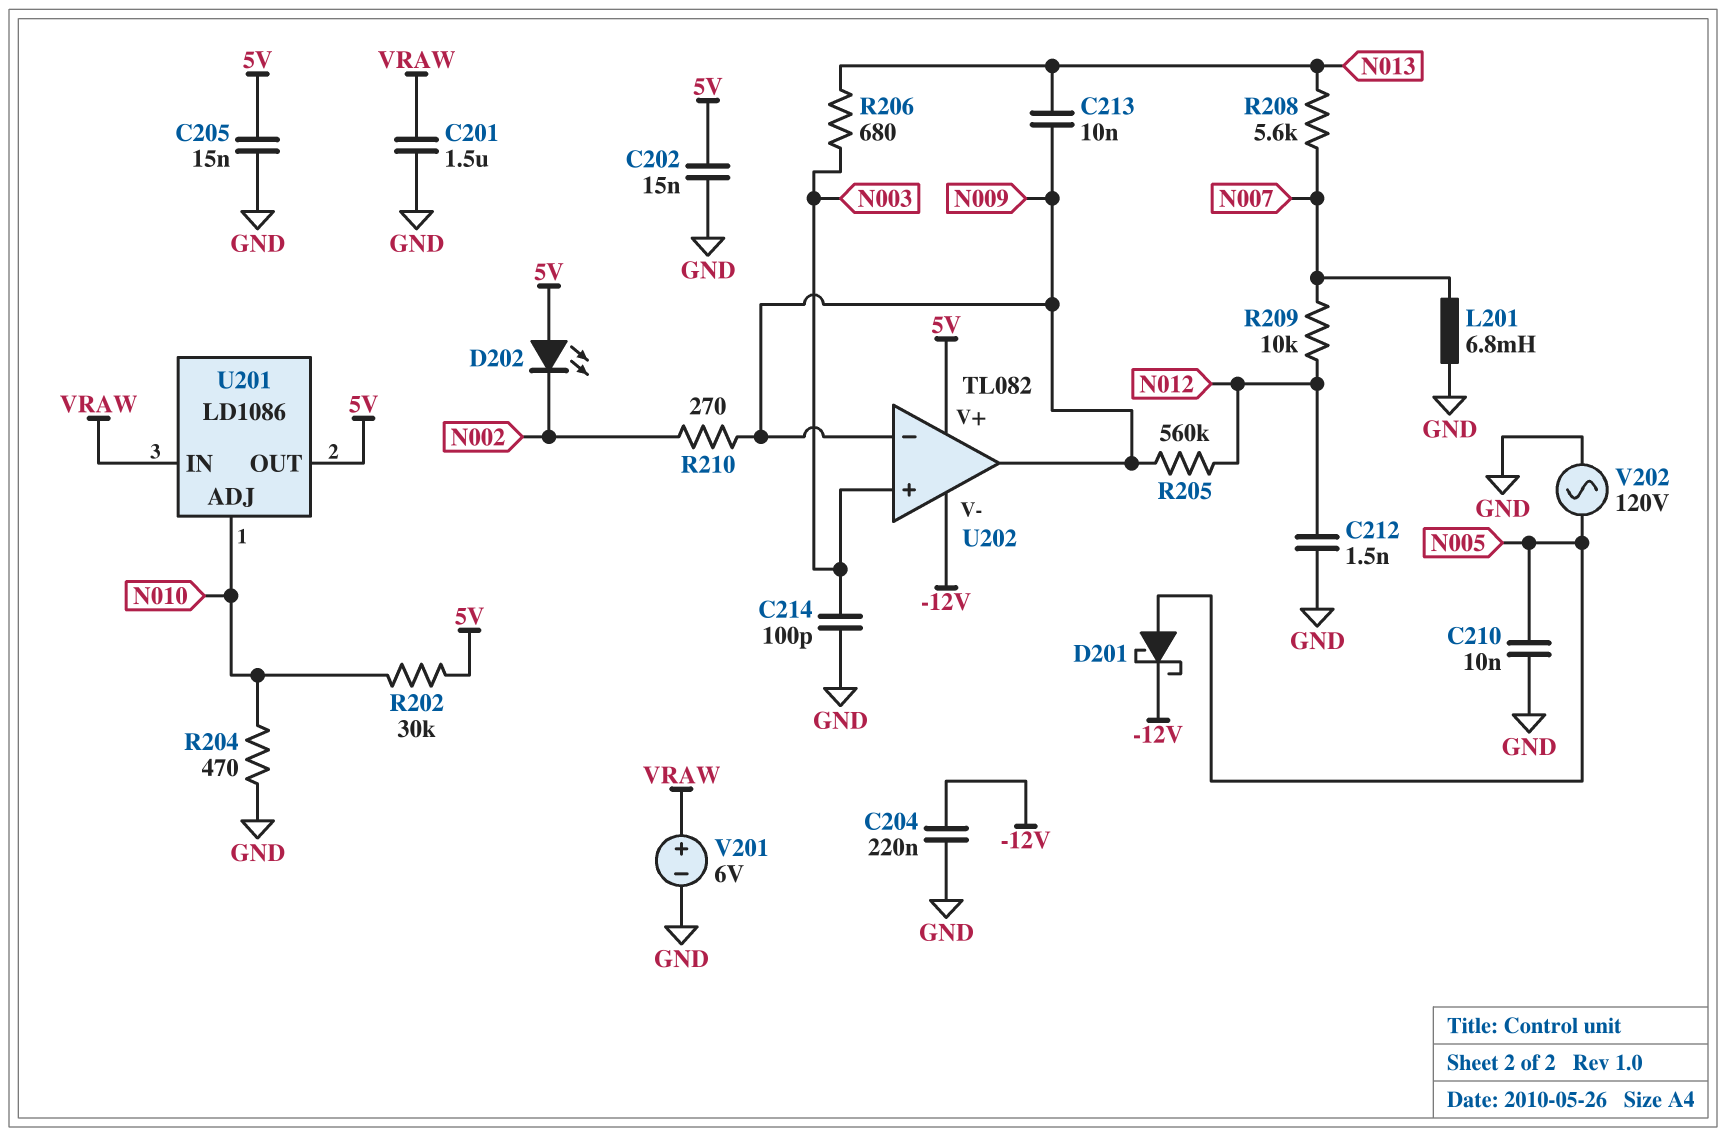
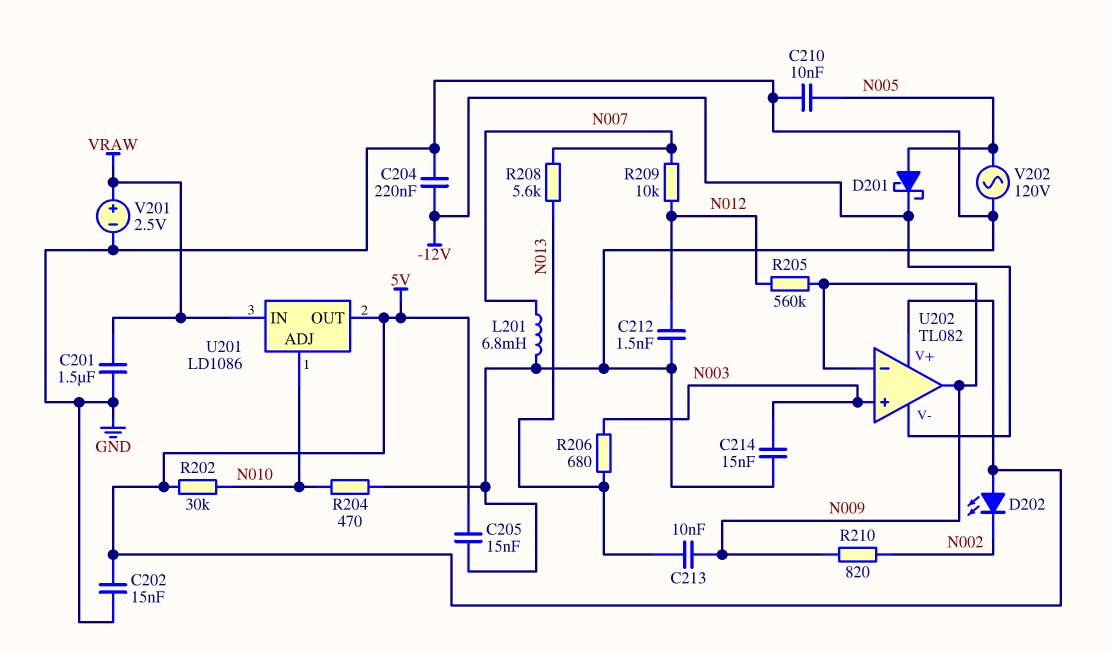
C214: 100pF (GND, N003) -> 15nF (GND, N003)
R210: 270 (N002, N009) -> 820 (N002, N009)
V201: 6V (plus VRAW, minus GND) -> 2.5V (plus VRAW, minus GND)

